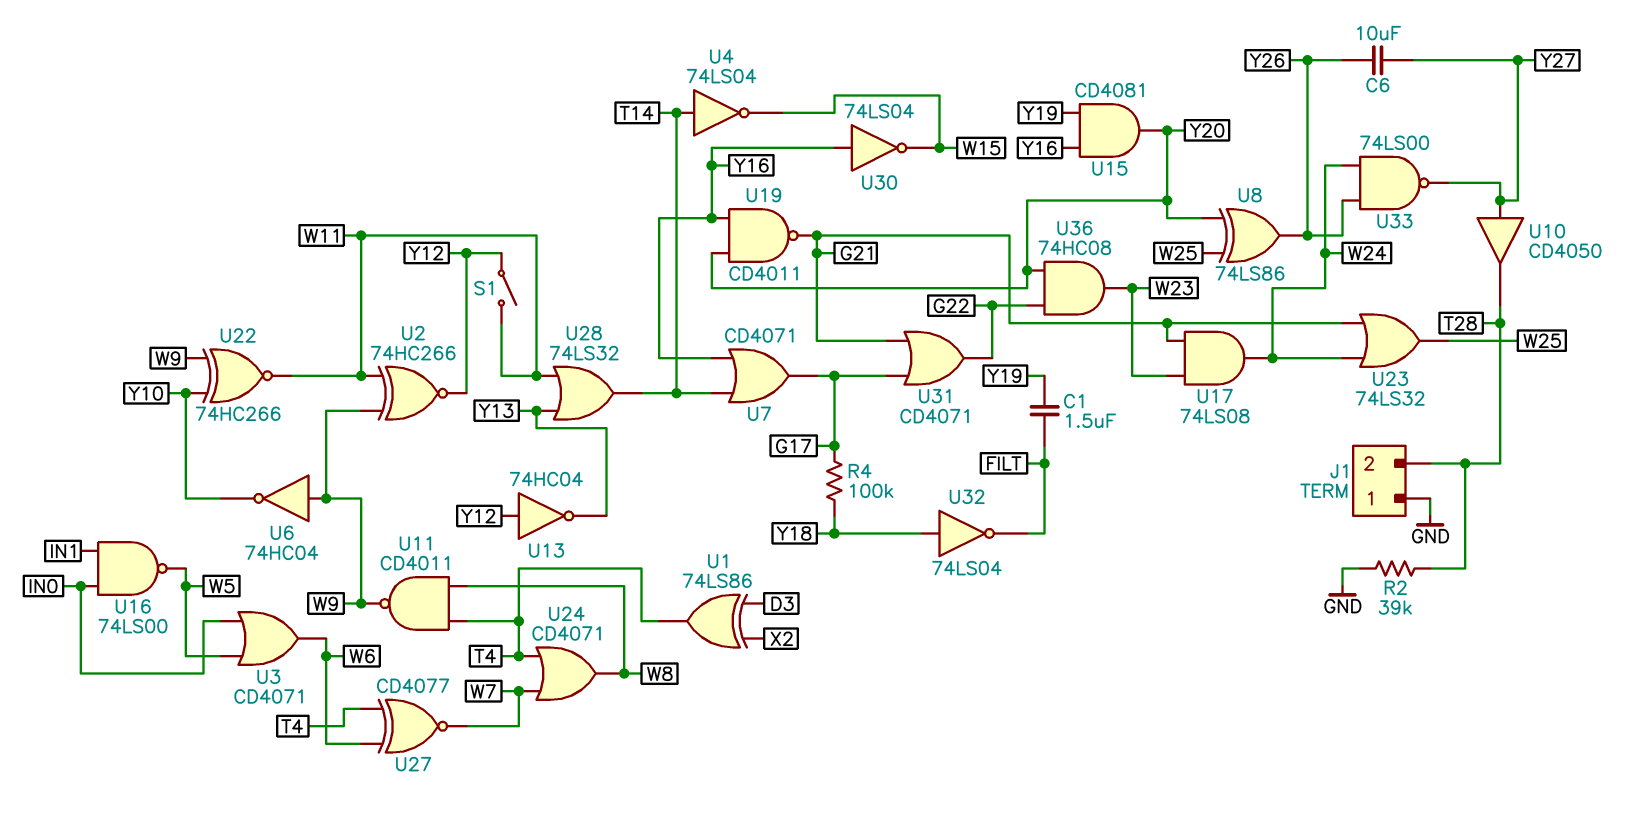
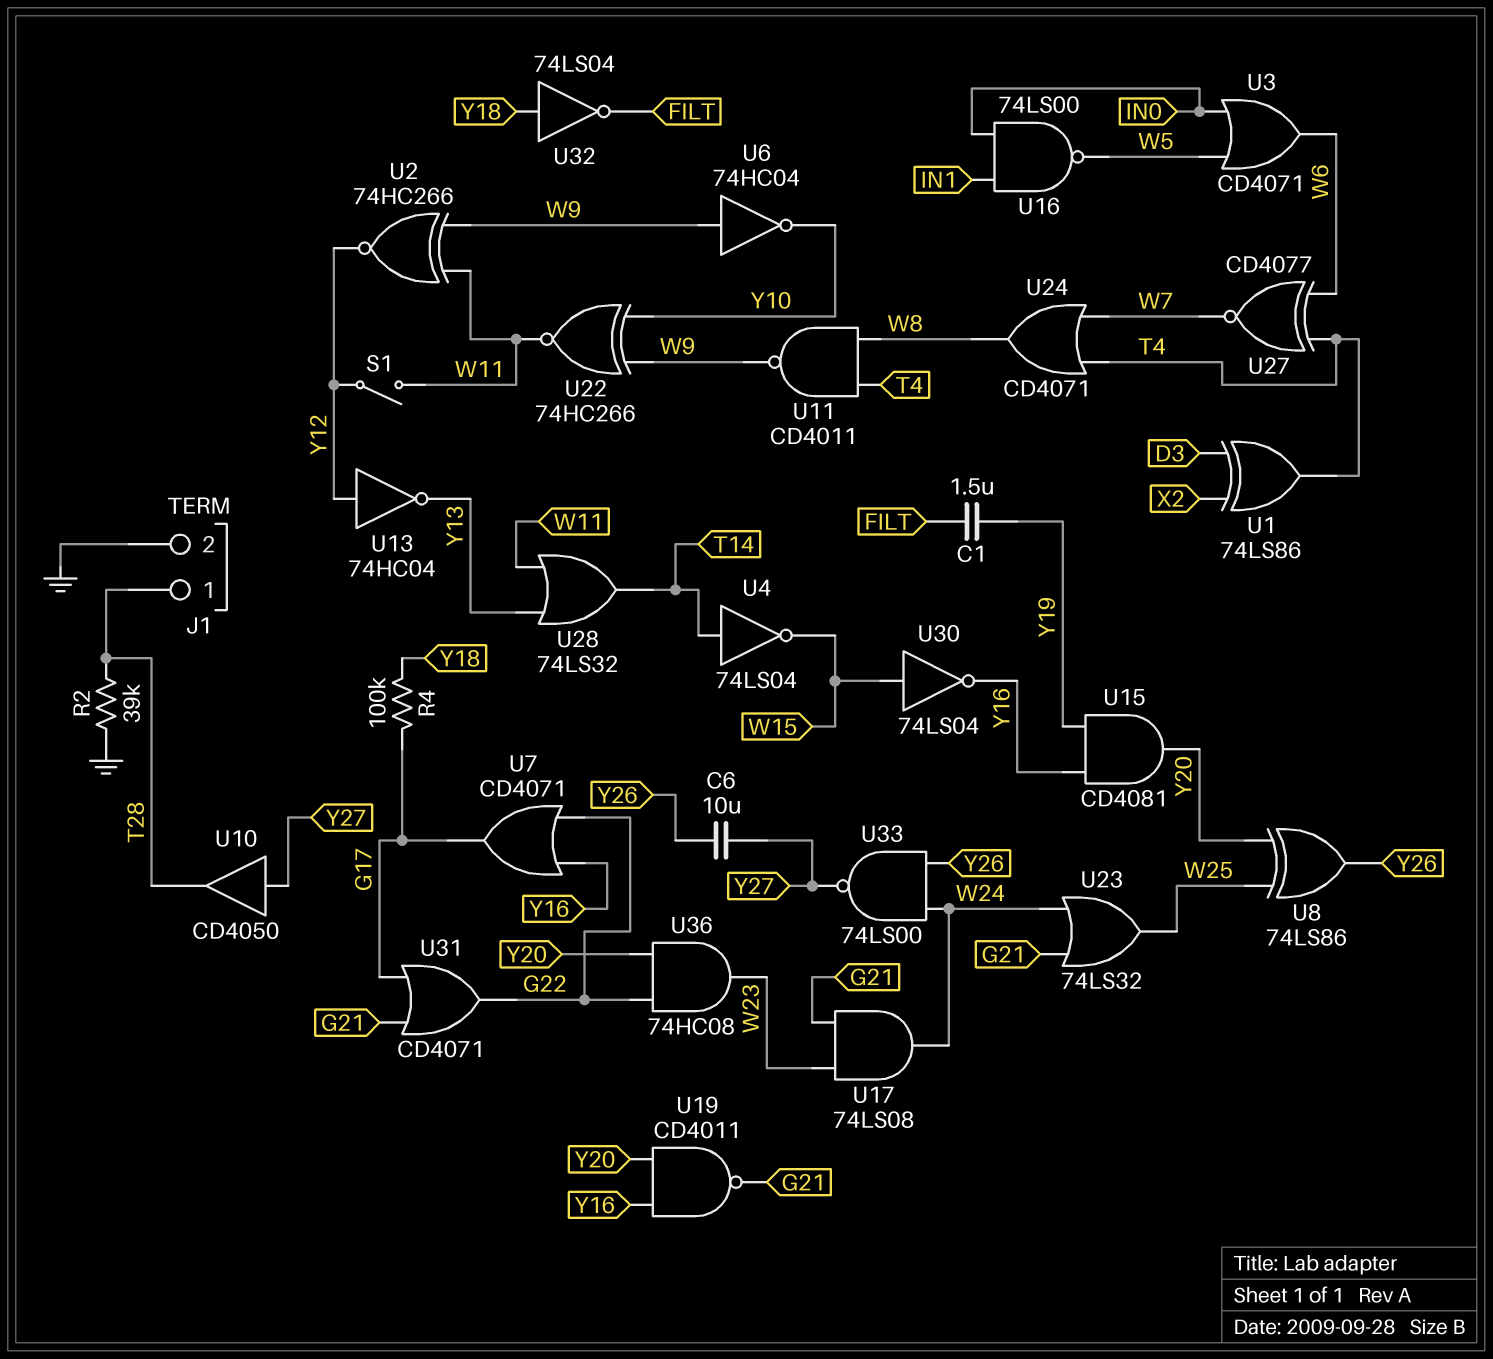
J1 pin 1: GND -> T28
J1 pin 2: T28 -> GND
U7: OR CD4071 (in T14, in Y16, out G17) -> OR CD4071 (in G22, in Y16, out G17)
U30: NOT 74LS04 (in Y16, out W15) -> NOT 74LS04 (in W15, out Y16)

